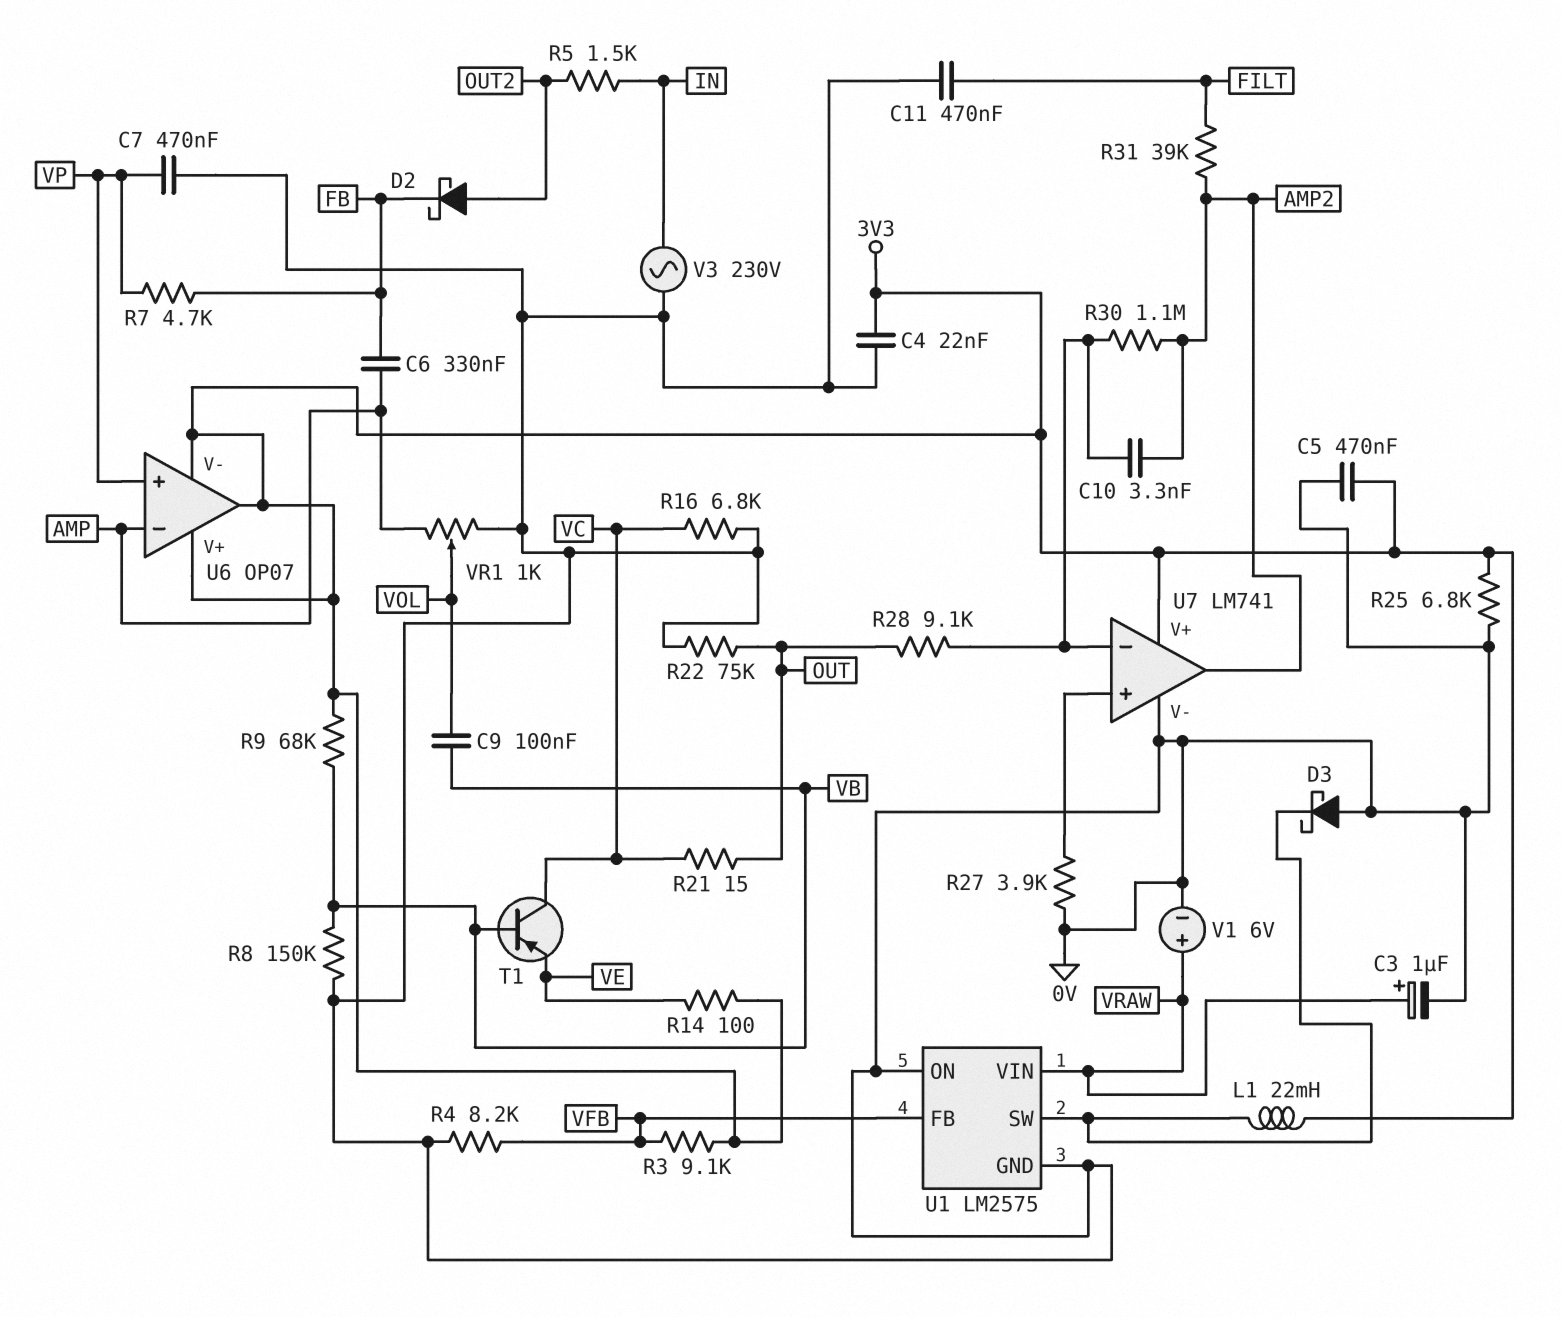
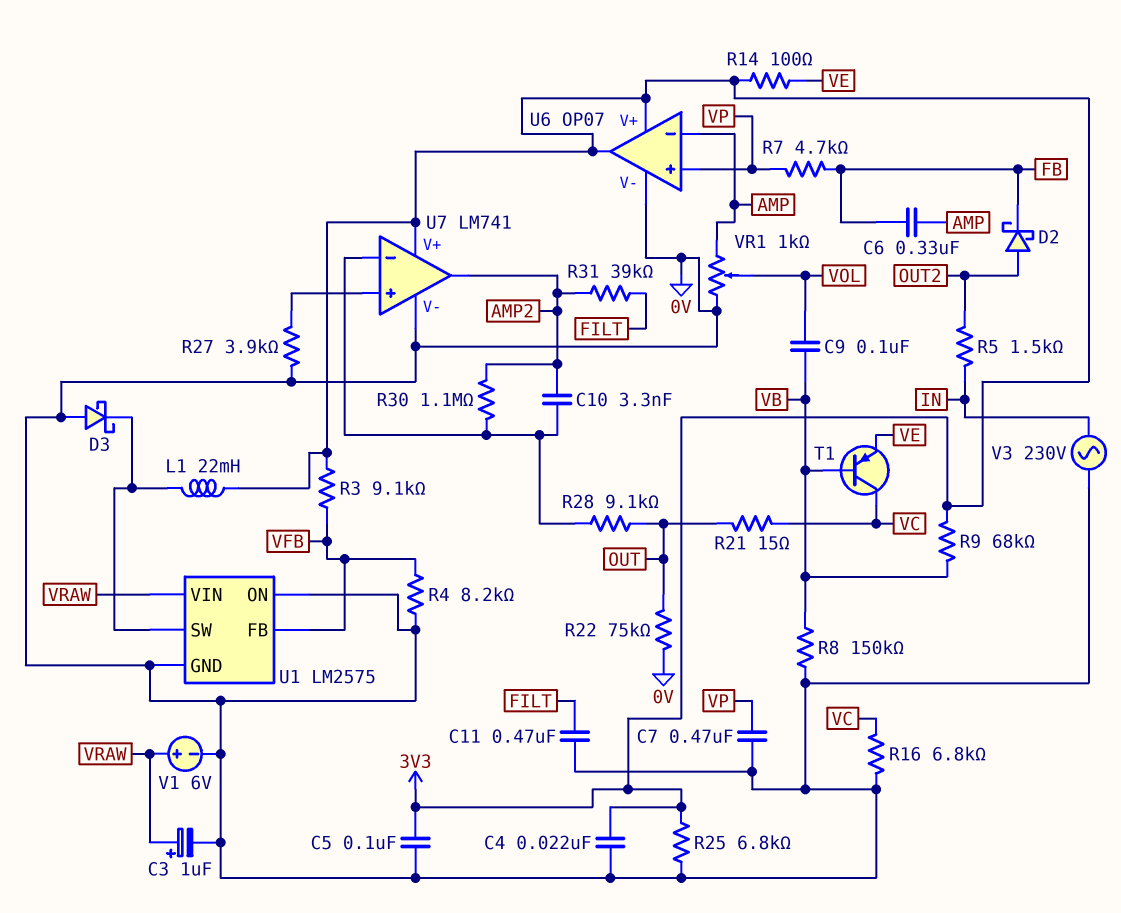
C5: 470nF (0V, 3V3) -> 100nF (0V, 3V3)
U6 pin V-: 3V3 -> 0V

